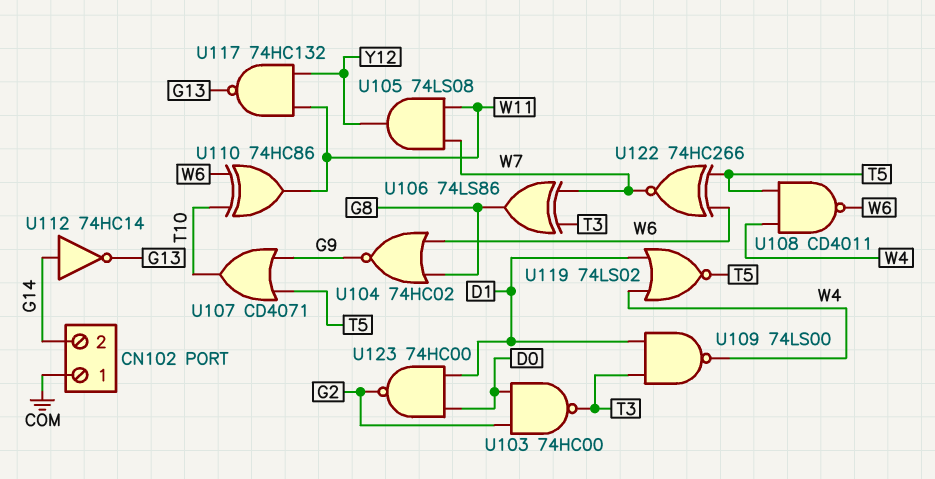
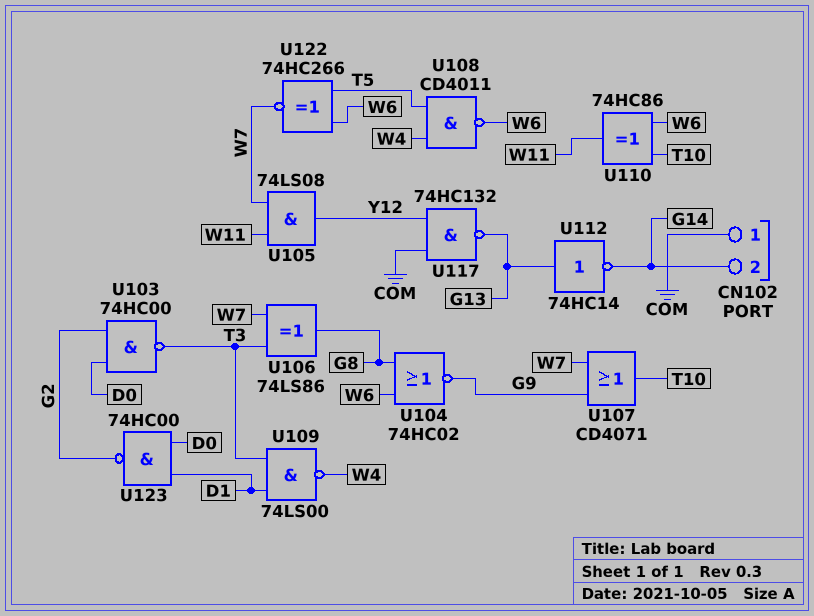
U107: OR CD4071 (in G9, in T5, out T10) -> OR CD4071 (in G9, in W7, out T10)
U112: NOT 74HC14 (in G14, out G13) -> NOT 74HC14 (in G13, out G14)
U117: NAND 74HC132 (in W11, in Y12, out G13) -> NAND 74HC132 (in COM, in Y12, out G13)
U119: NOR 74LS02 (in D1, in W4, out T5) -> none

